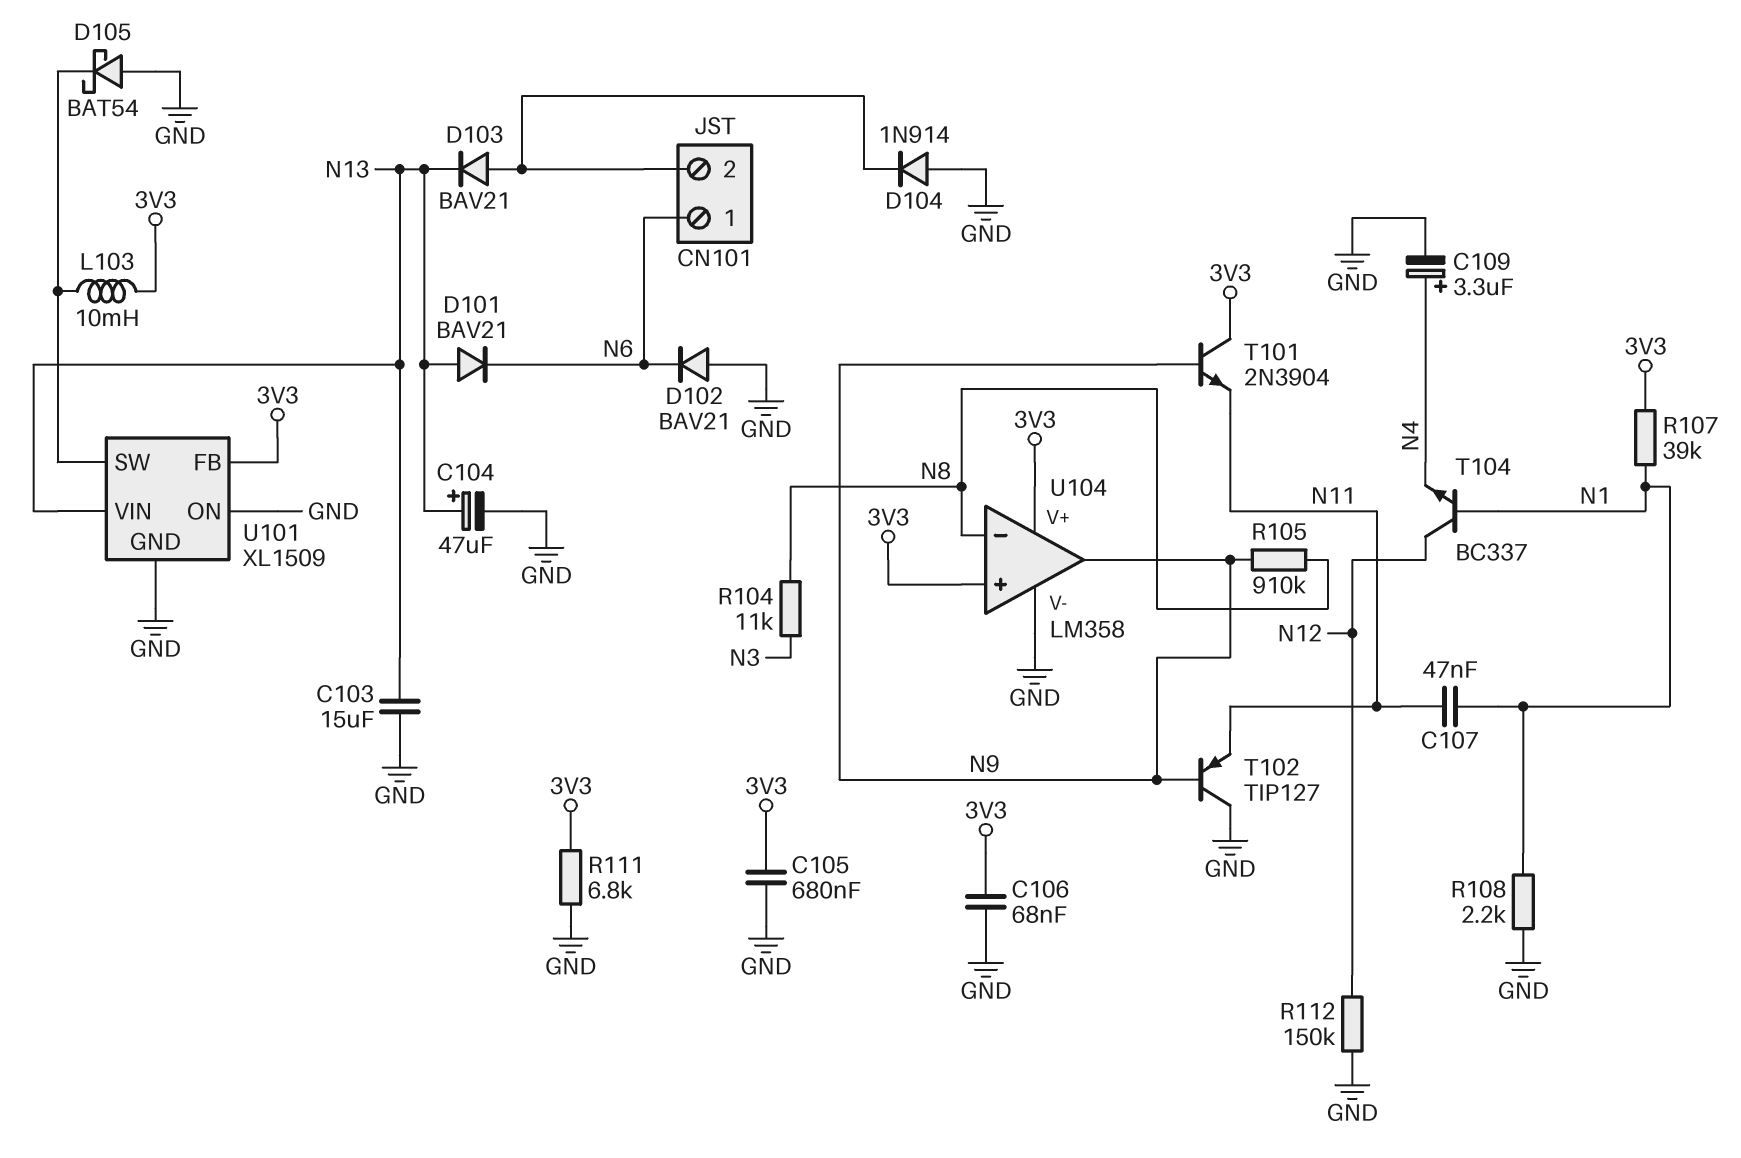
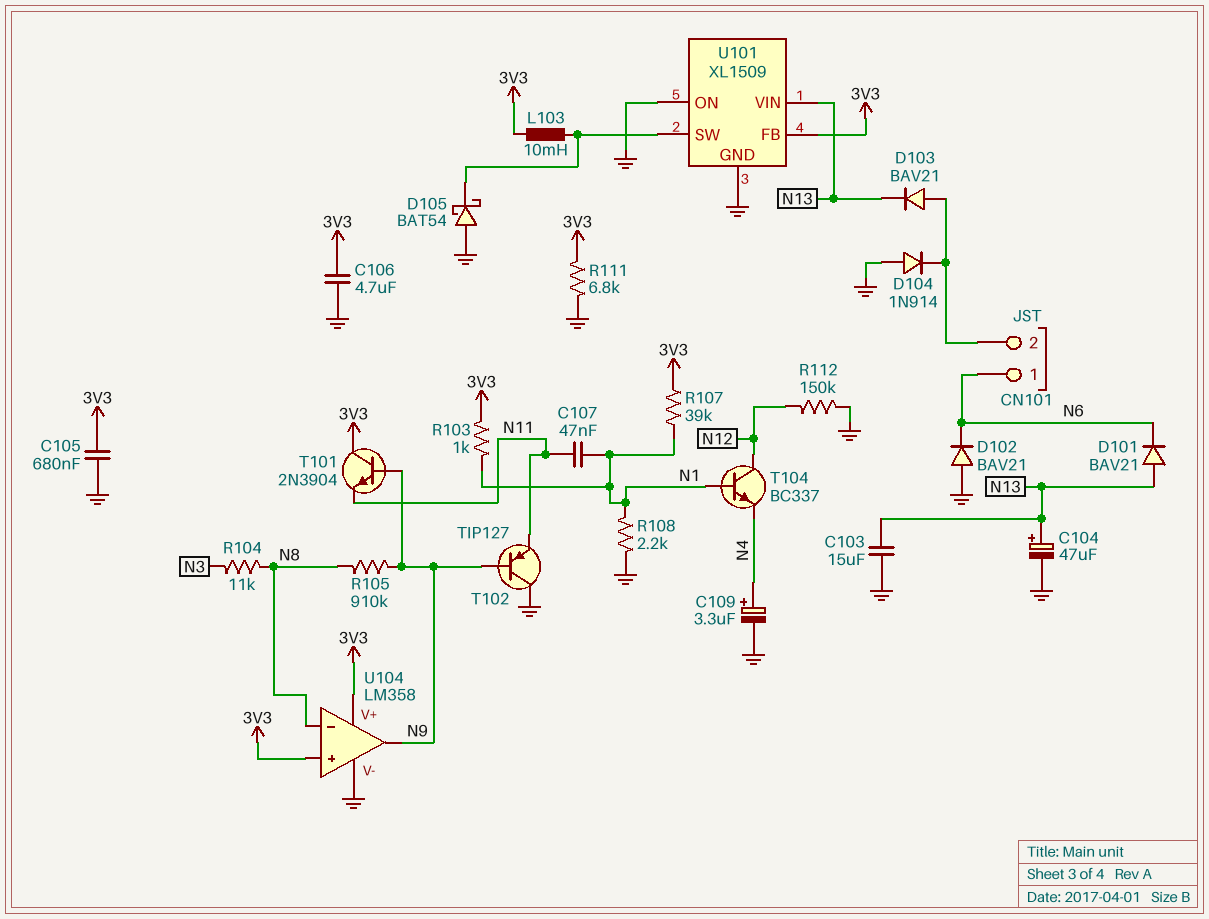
C106: 68nF (3V3, GND) -> 4.7uF (3V3, GND)
R103: none -> 1k (3V3, N1)

